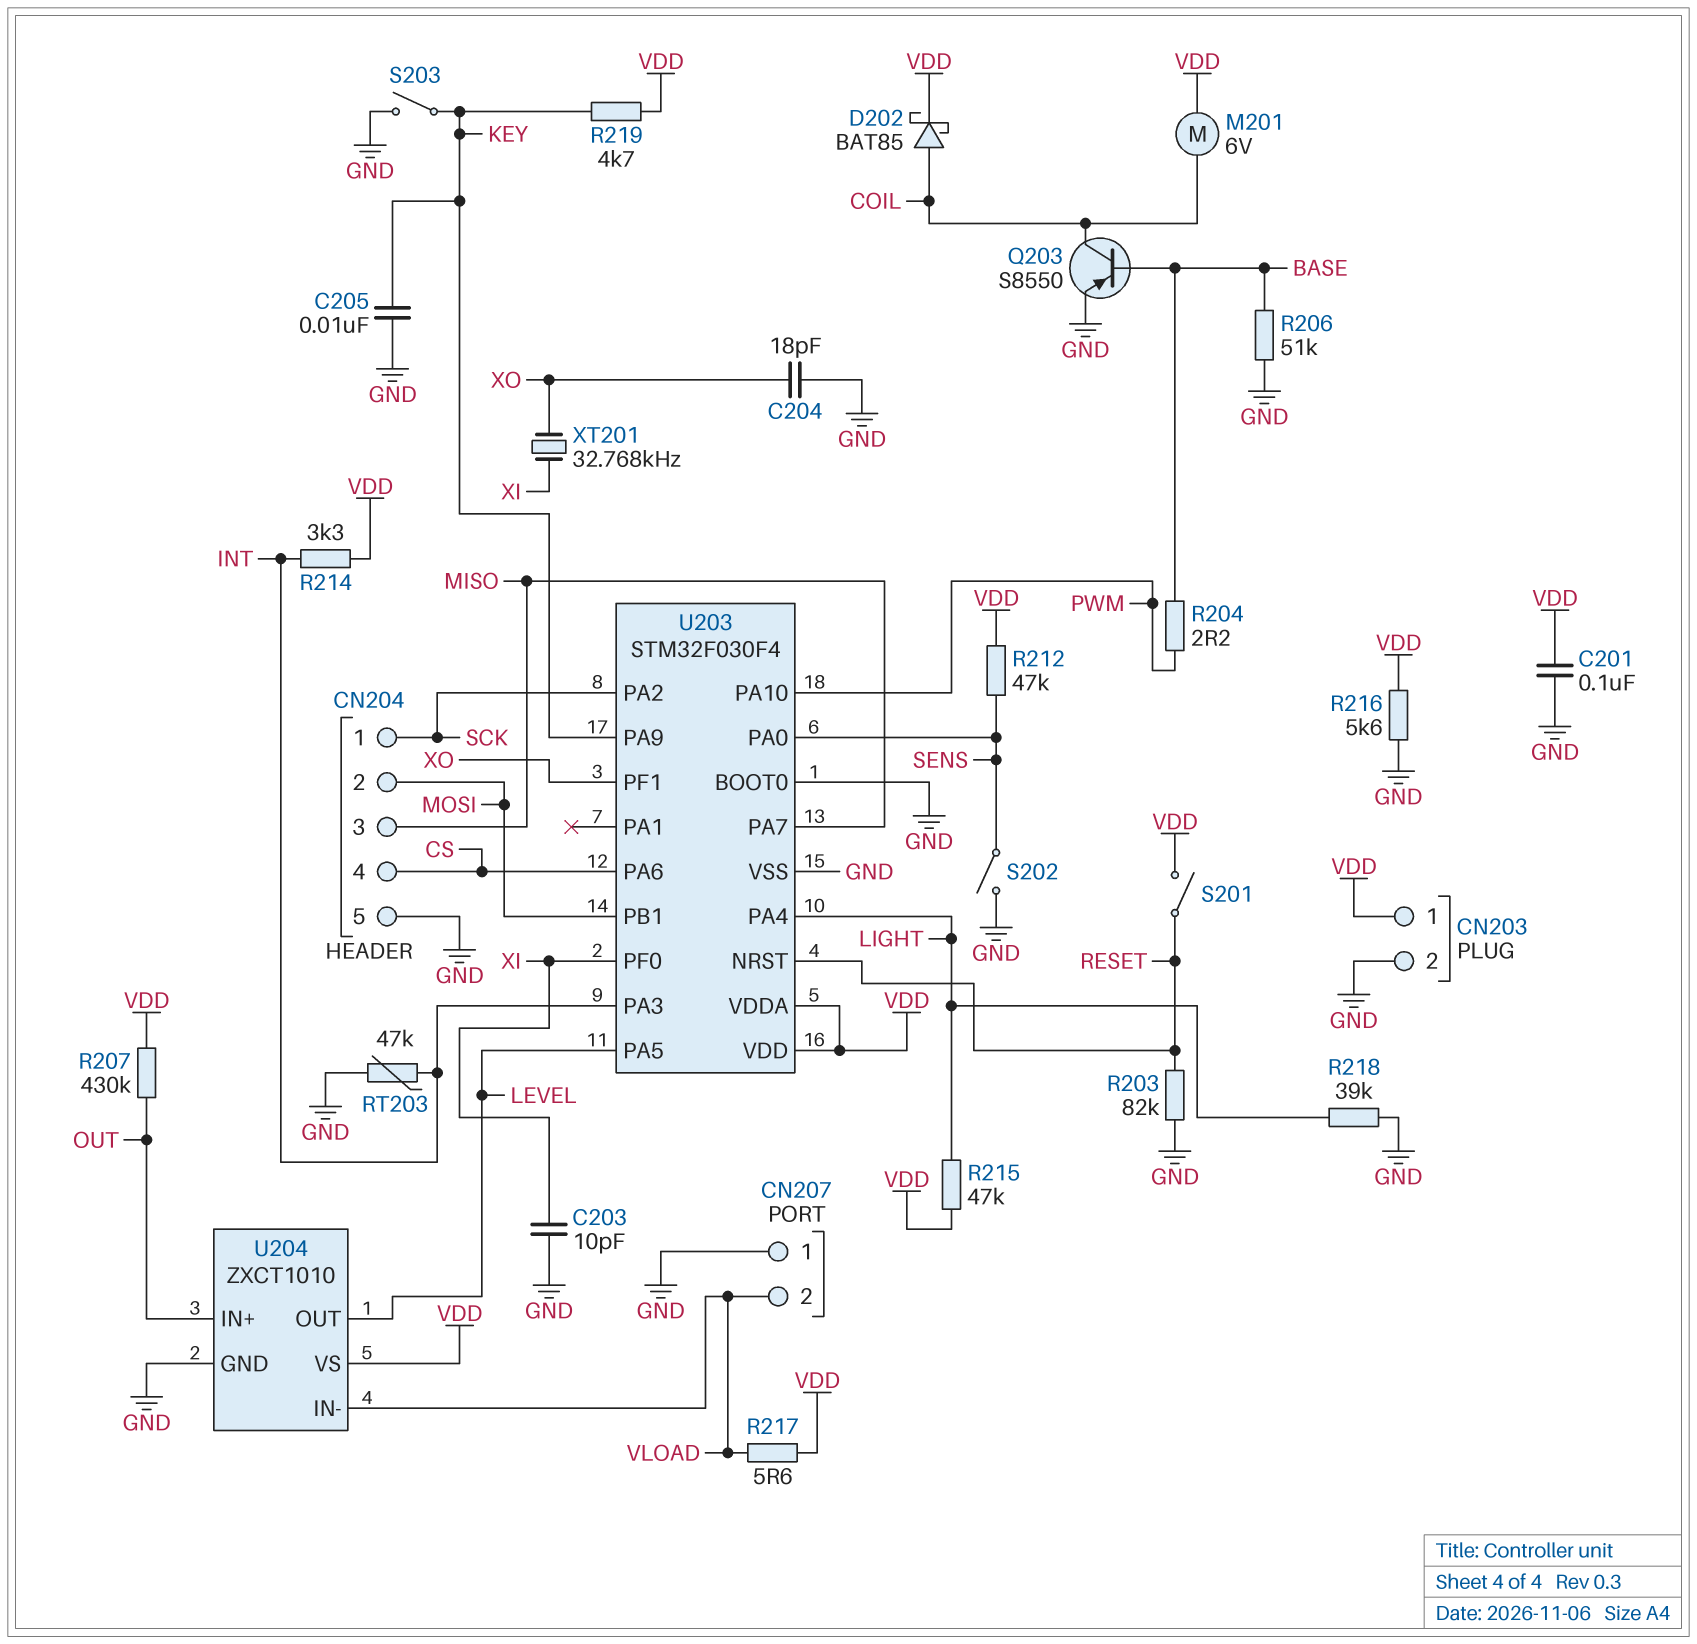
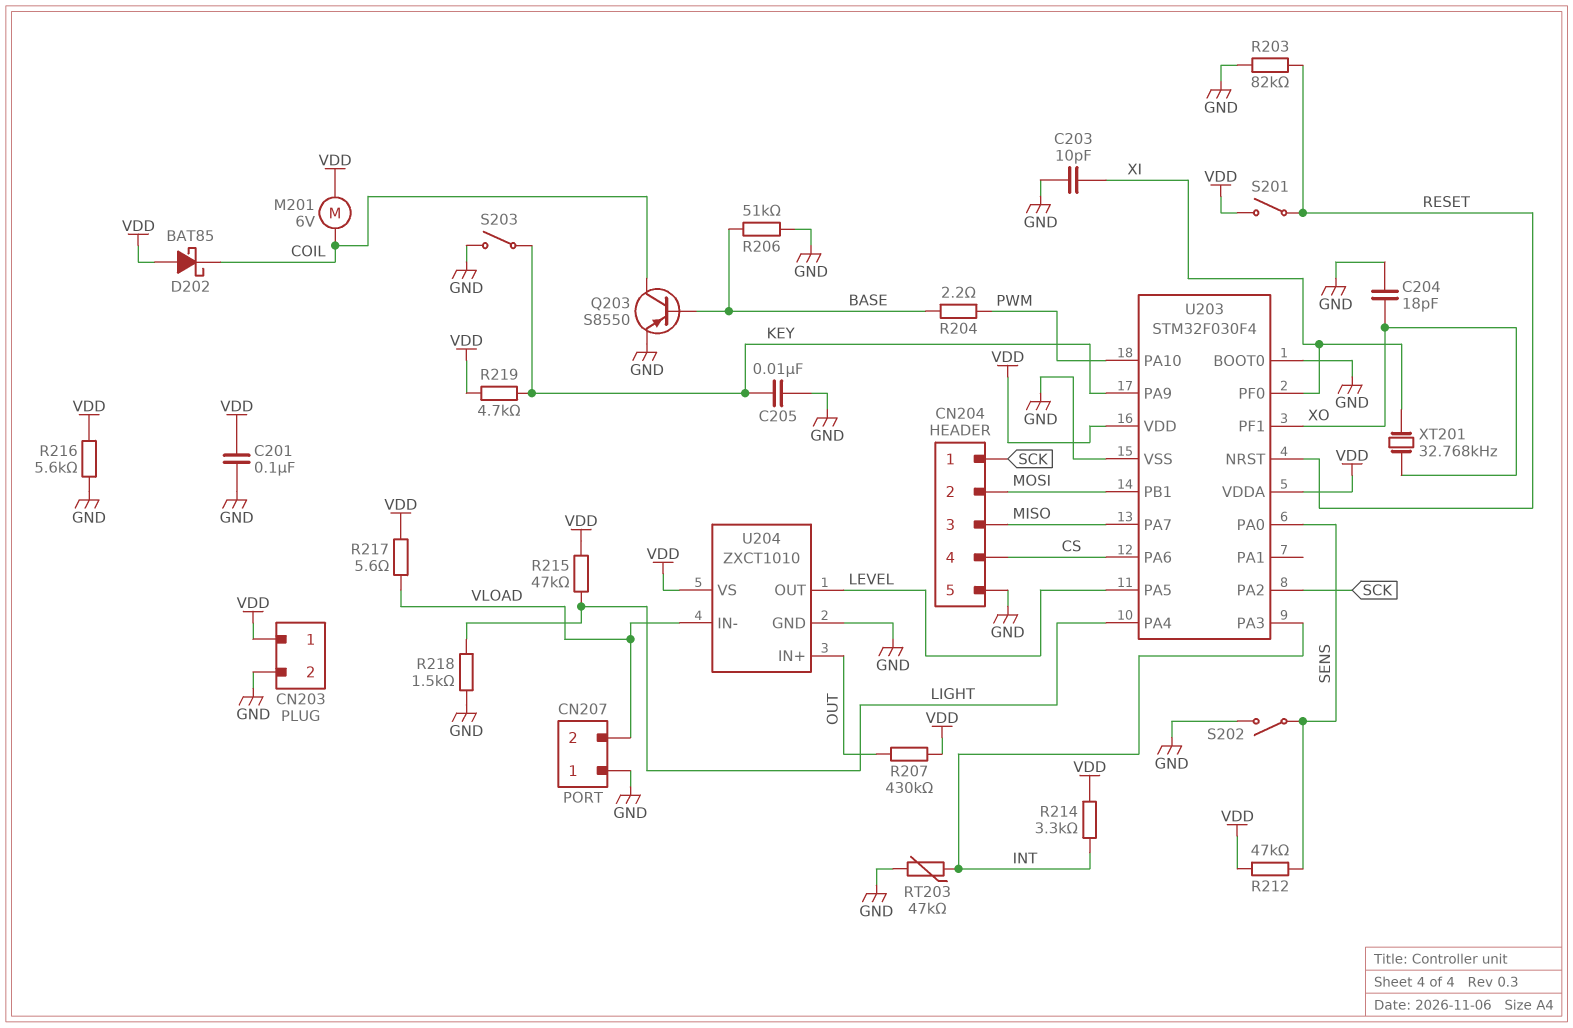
D202: schottky BAT85 (A COIL, K VDD) -> schottky BAT85 (A VDD, K COIL)
R218: 39k (GND, LIGHT) -> 1.5k (GND, LIGHT)

